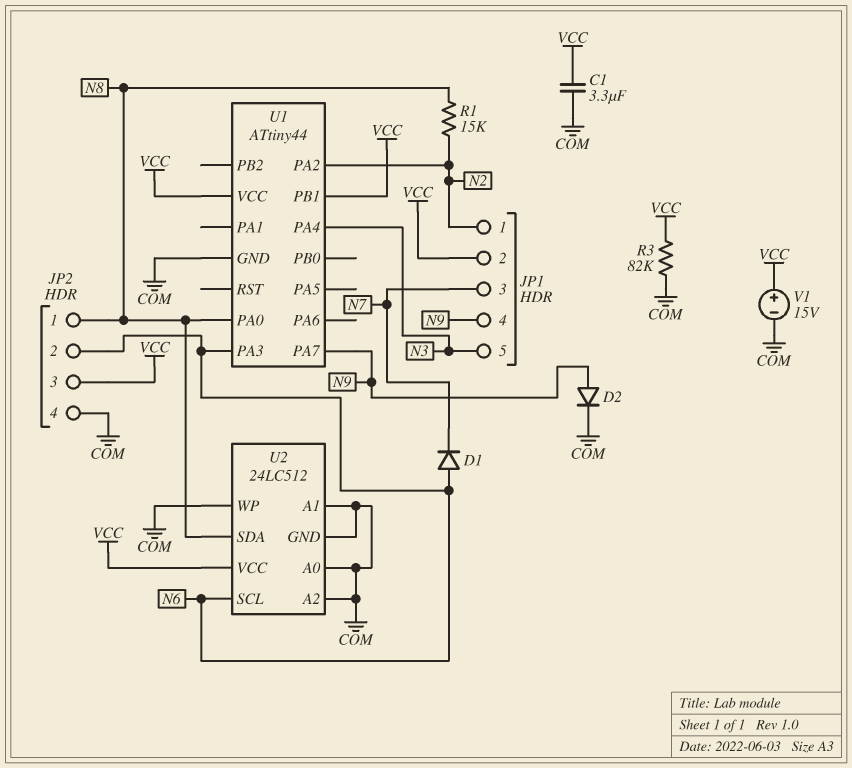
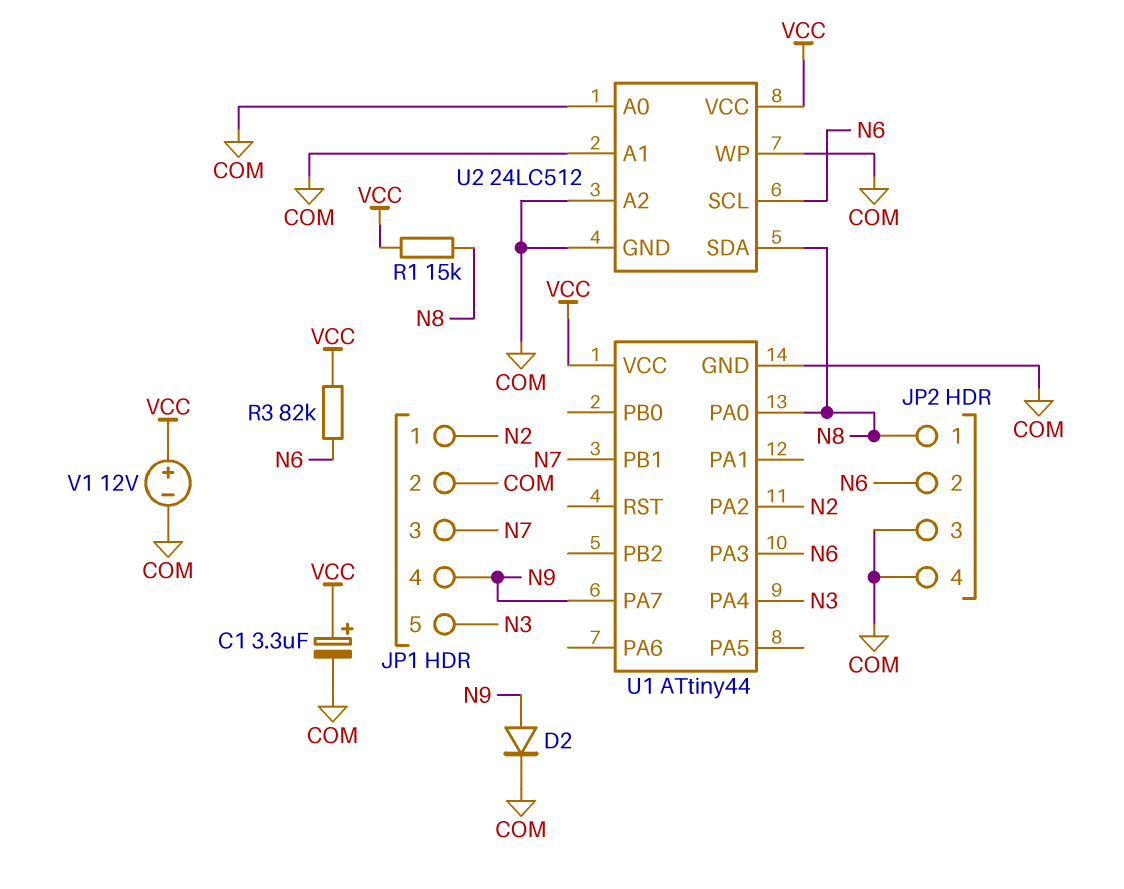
C1: 3.3uF (COM, VCC) -> 3.3uF (plus VCC, minus COM)
D1: diode (A N6, K N7) -> none
JP1 pin 2: VCC -> COM
JP2 pin 3: VCC -> COM
R1: 15k (N2, N8) -> 15k (N8, VCC)
R3: 82k (COM, VCC) -> 82k (N6, VCC)
U1 pin PB1: VCC -> N7
V1: 15V (plus VCC, minus COM) -> 12V (plus VCC, minus COM)

